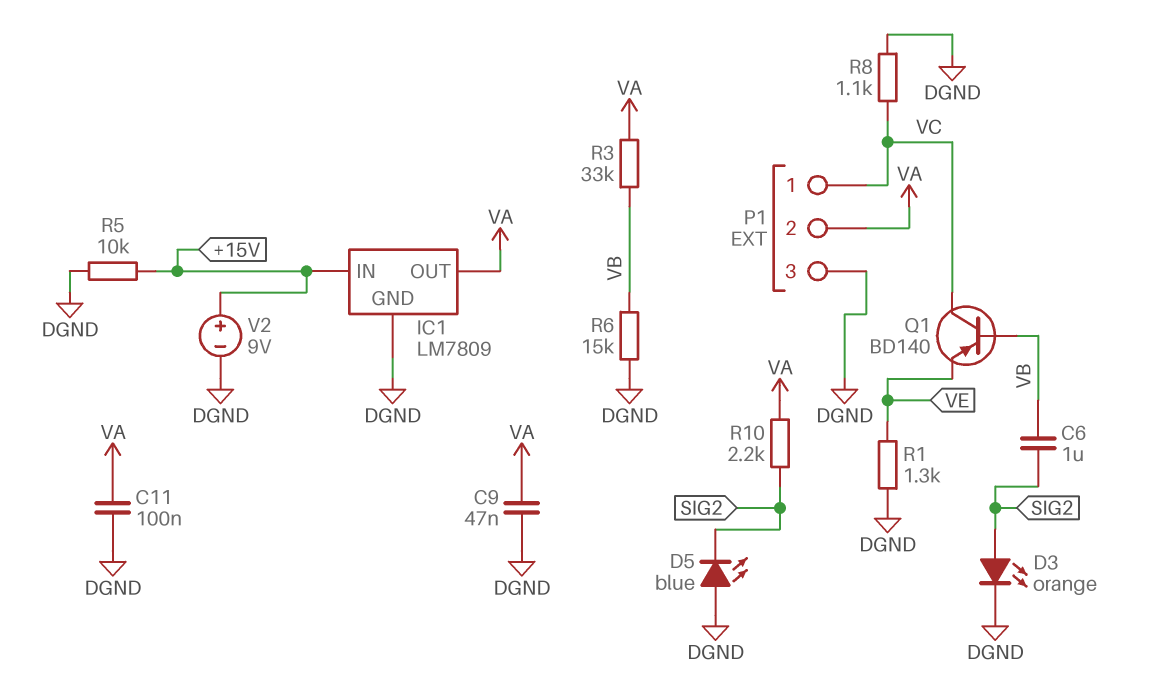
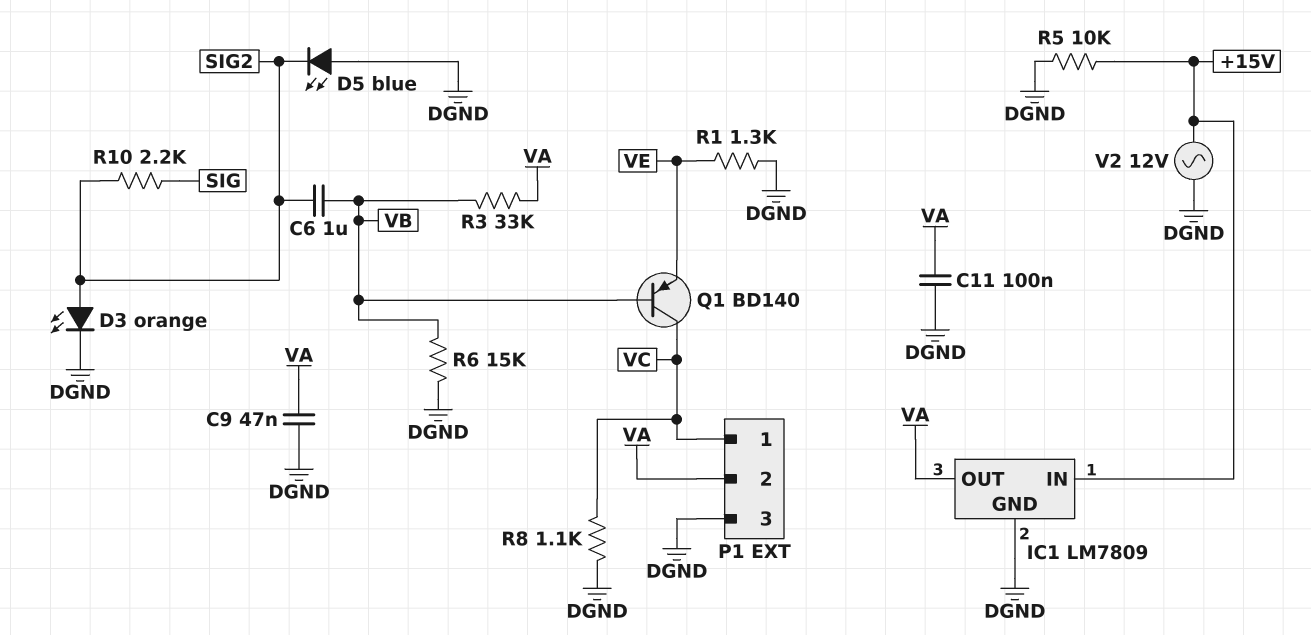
R10: 2.2k (SIG2, VA) -> 2.2k (SIG, SIG2)
V2: 9V (plus +15V, minus DGND) -> AC 12V (+15V, DGND)

